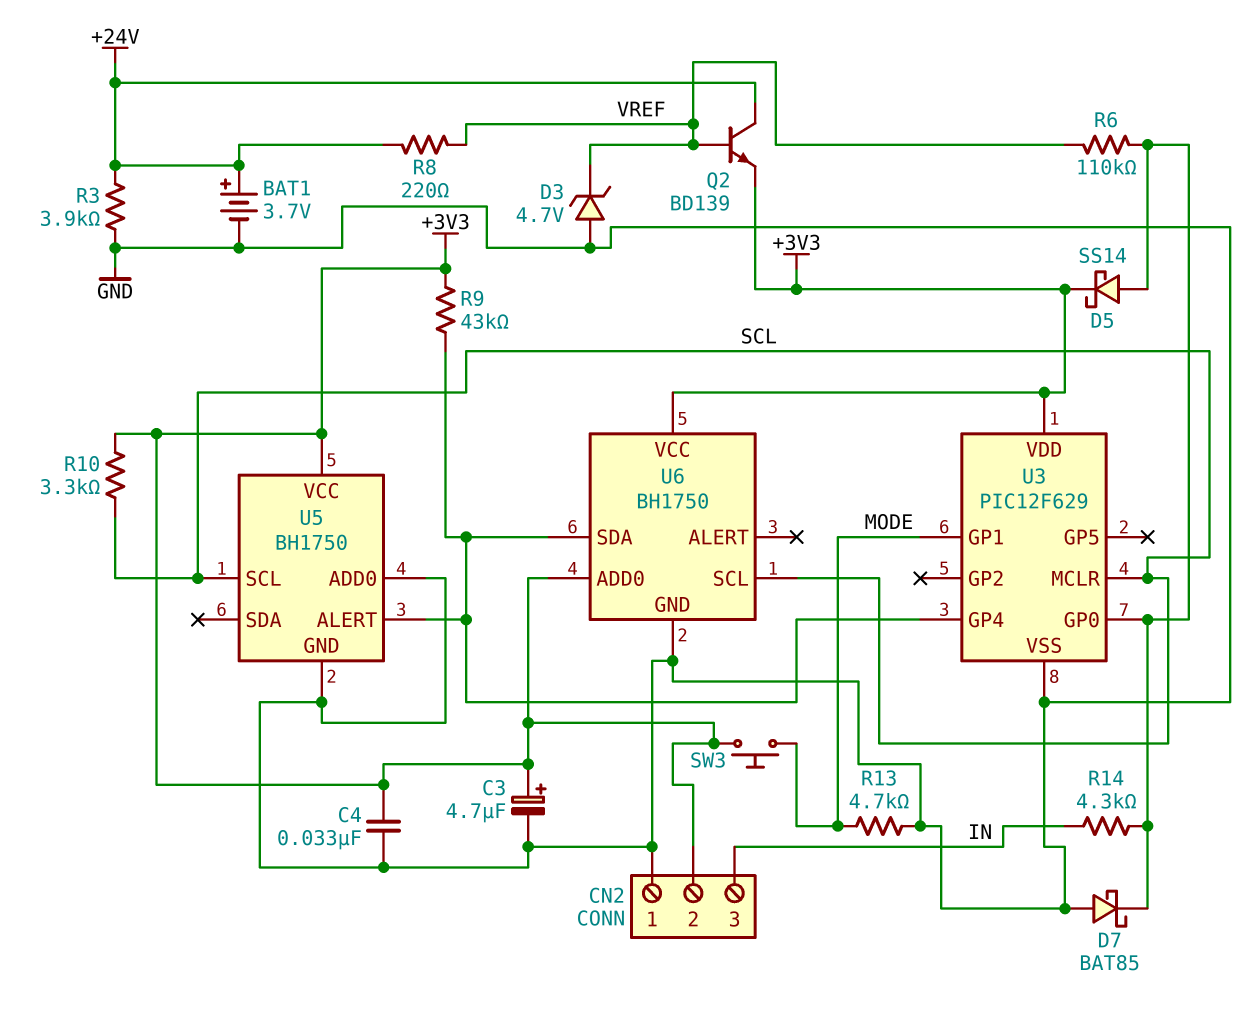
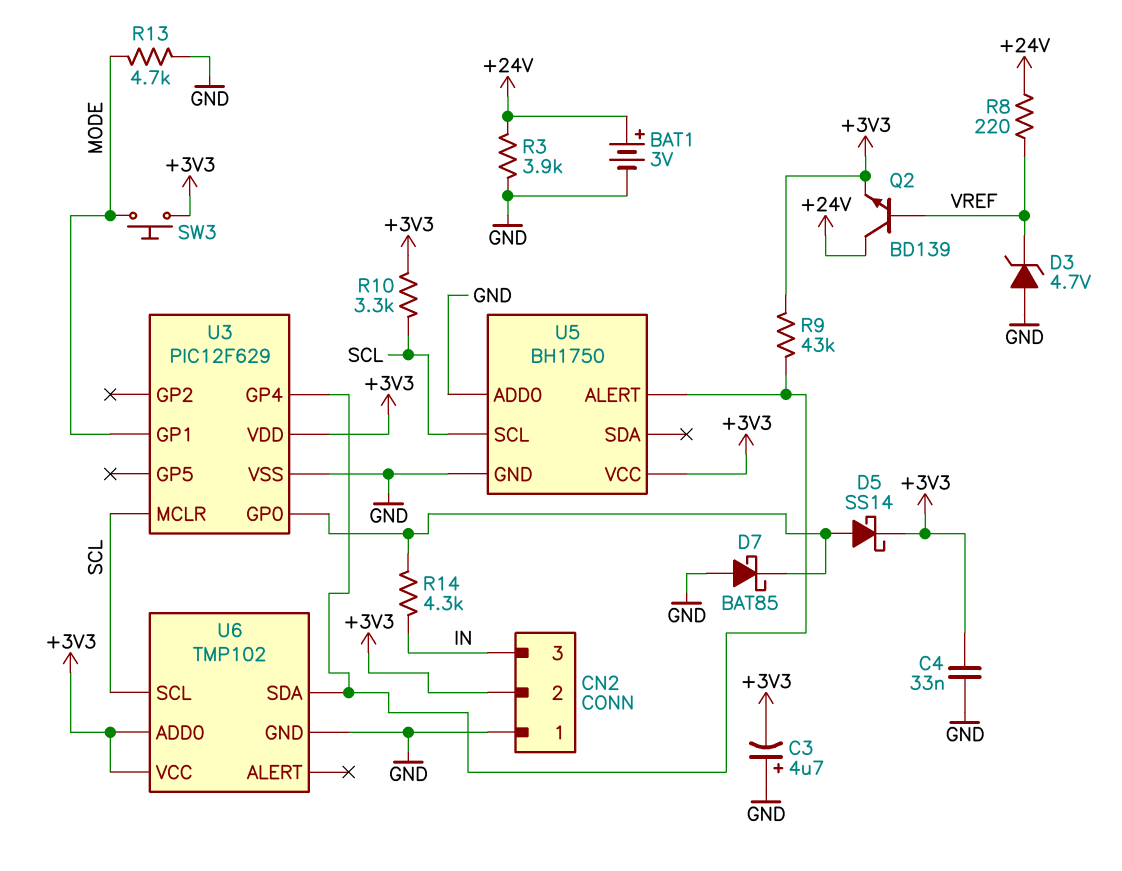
BAT1: 3.7V (plus +24V, minus GND) -> 3V (plus +24V, minus GND)
C3: 4.7uF (plus +3V3, minus GND) -> 4.7uF (plus GND, minus +3V3)
R6: 110k (U3/GP0, VREF) -> none
U6: BH1750 -> TMP102

